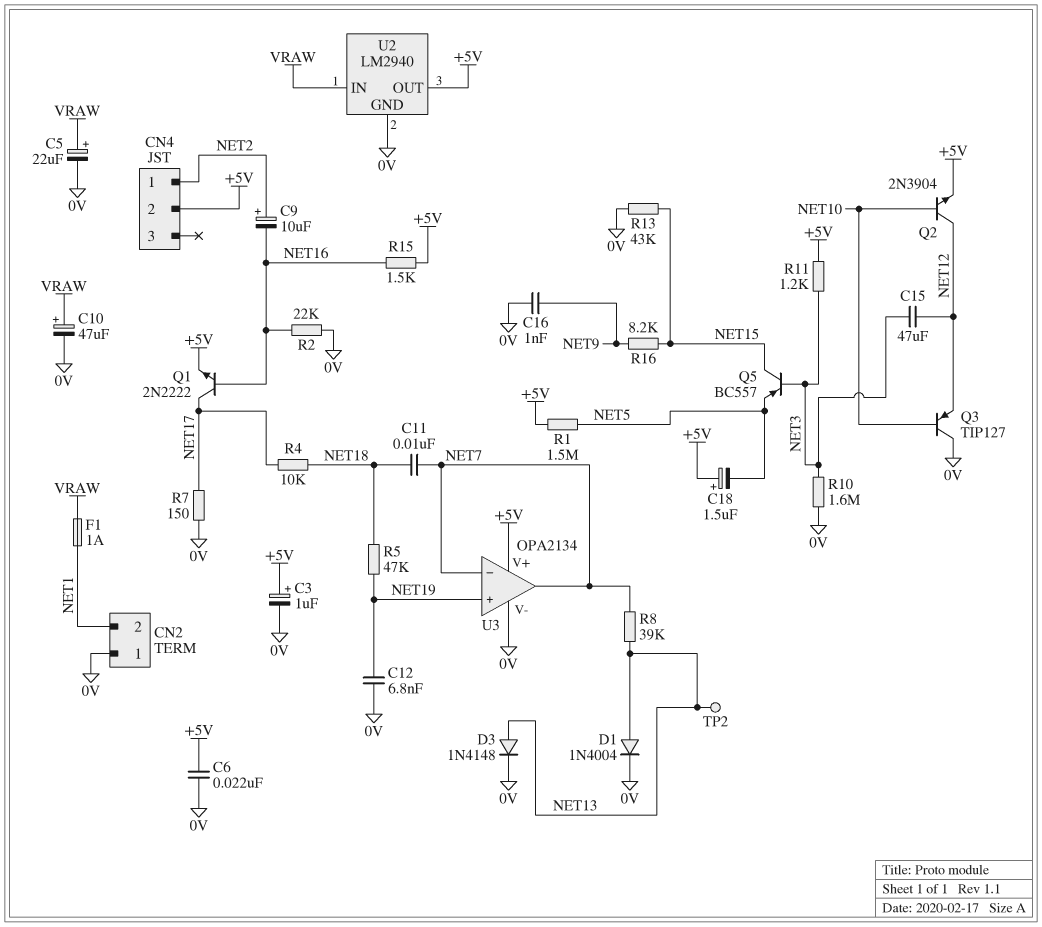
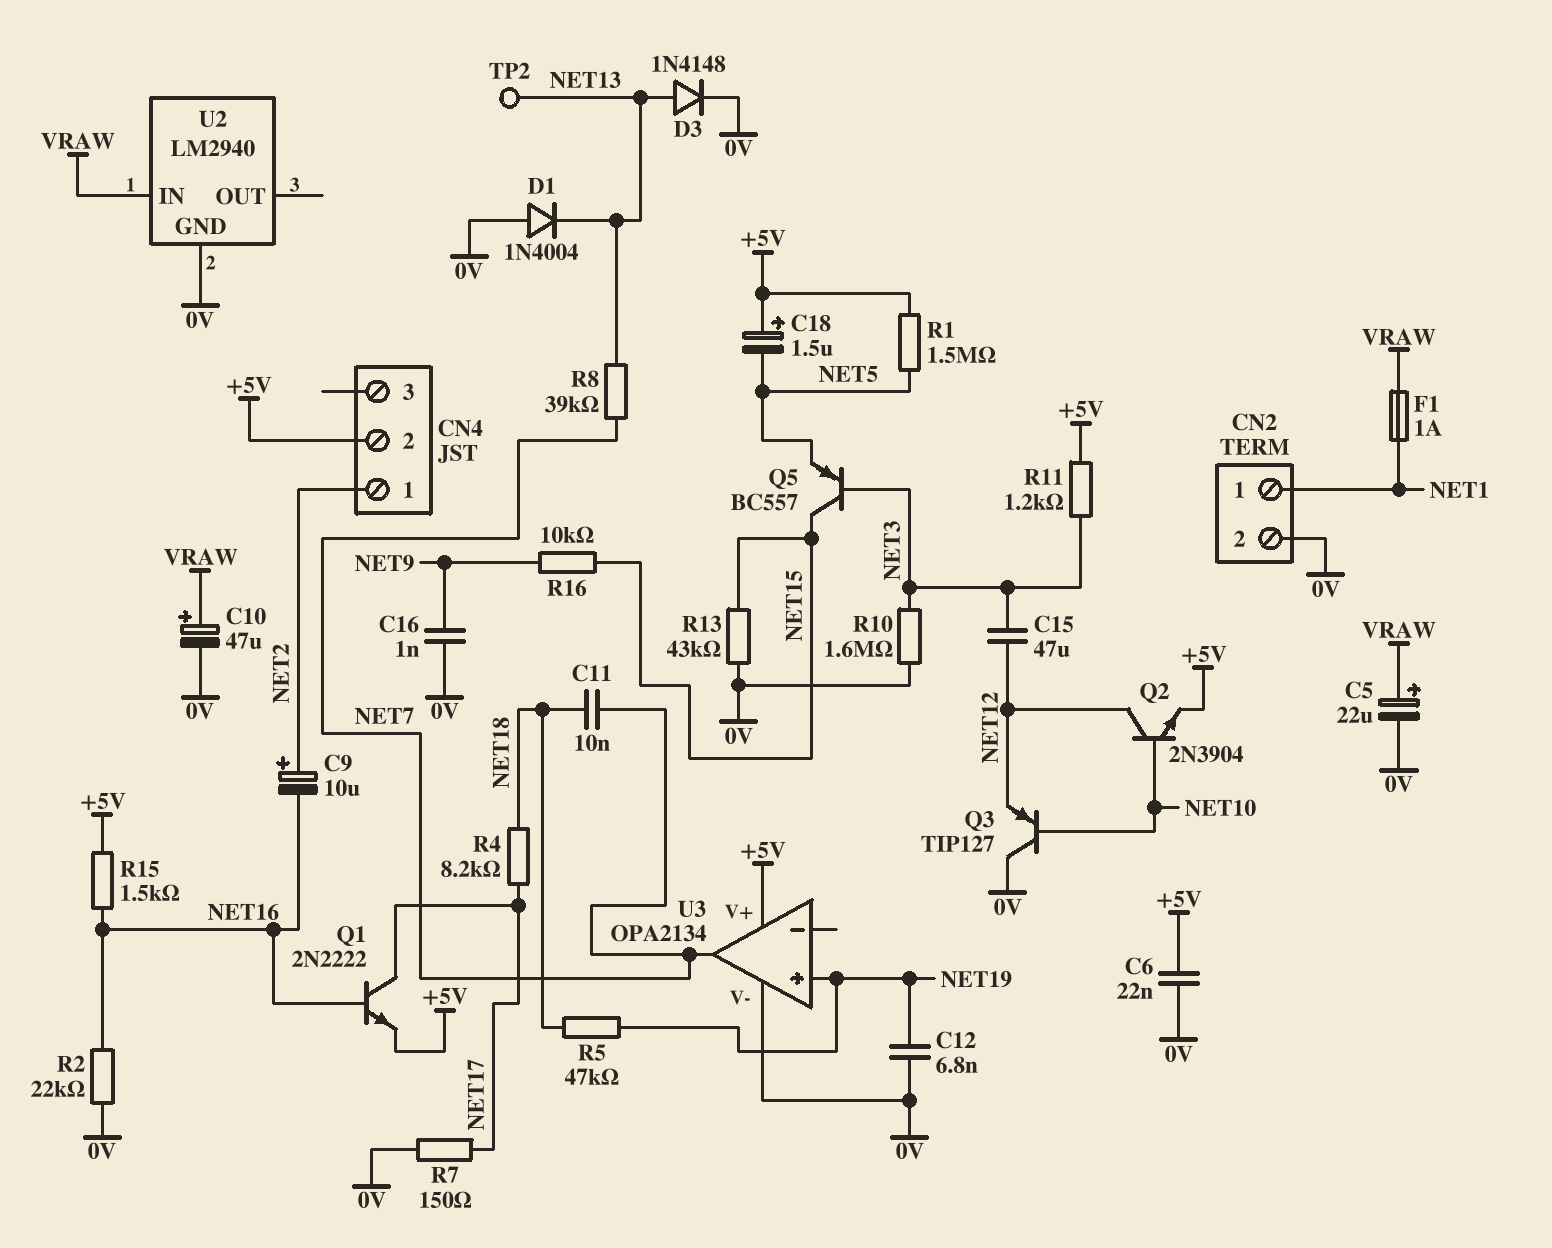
C3: 1uF (plus +5V, minus 0V) -> none
CN2 pin 1: 0V -> NET1
CN2 pin 2: NET1 -> 0V
D1: diode 1N4004 (A NET13, K 0V) -> diode 1N4004 (A 0V, K NET13)
R4: 10k (NET17, NET18) -> 8.2k (NET17, NET18)
R16: 8.2k (NET9, NET15) -> 10k (NET9, NET15)
U2 pin OUT: +5V -> none
U3 pin in-: NET7 -> none

